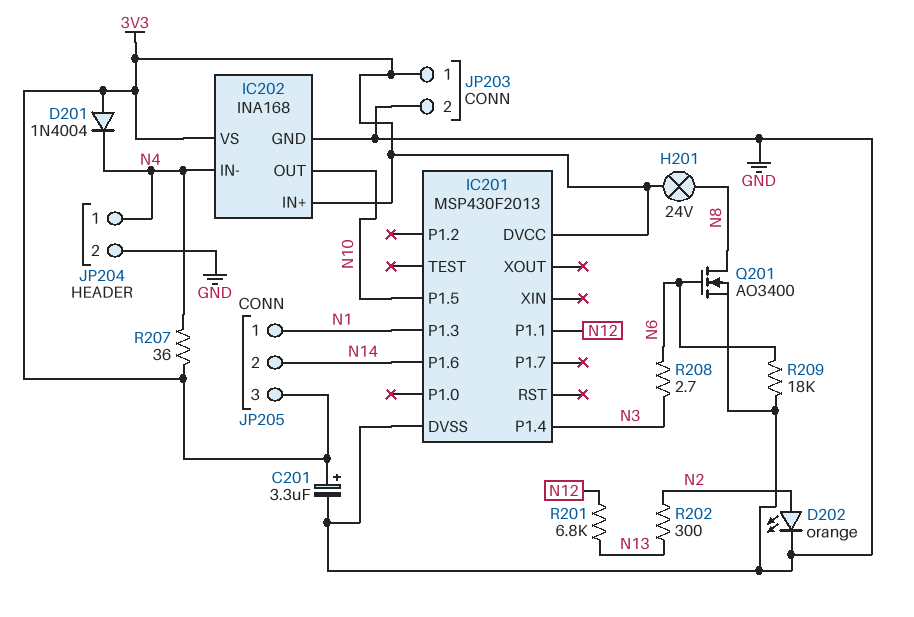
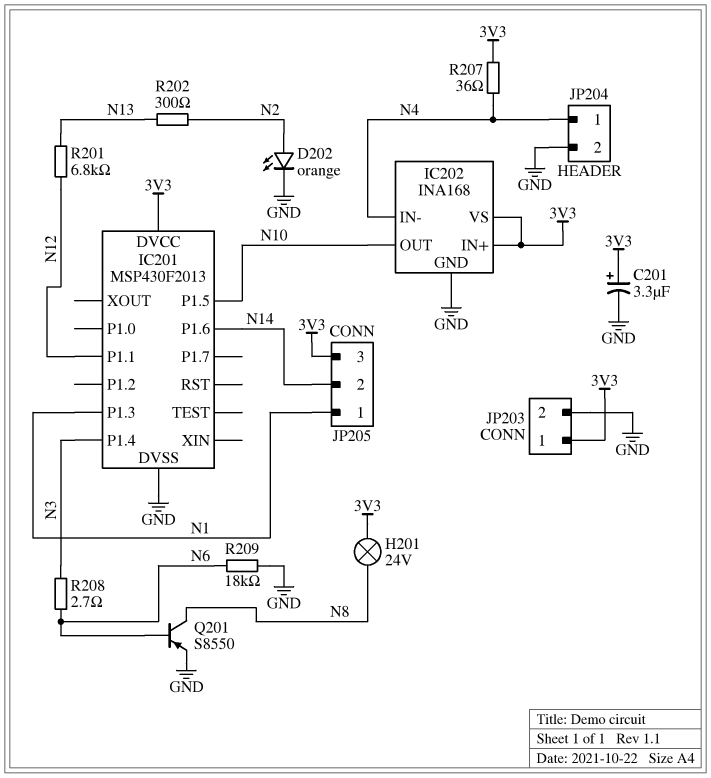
D201: diode 1N4004 (A 3V3, K N4) -> none
Q201: NMOS AO3400 (G N6, D N8, S GND) -> PNP S8550 (B N6, C N8, E GND)

